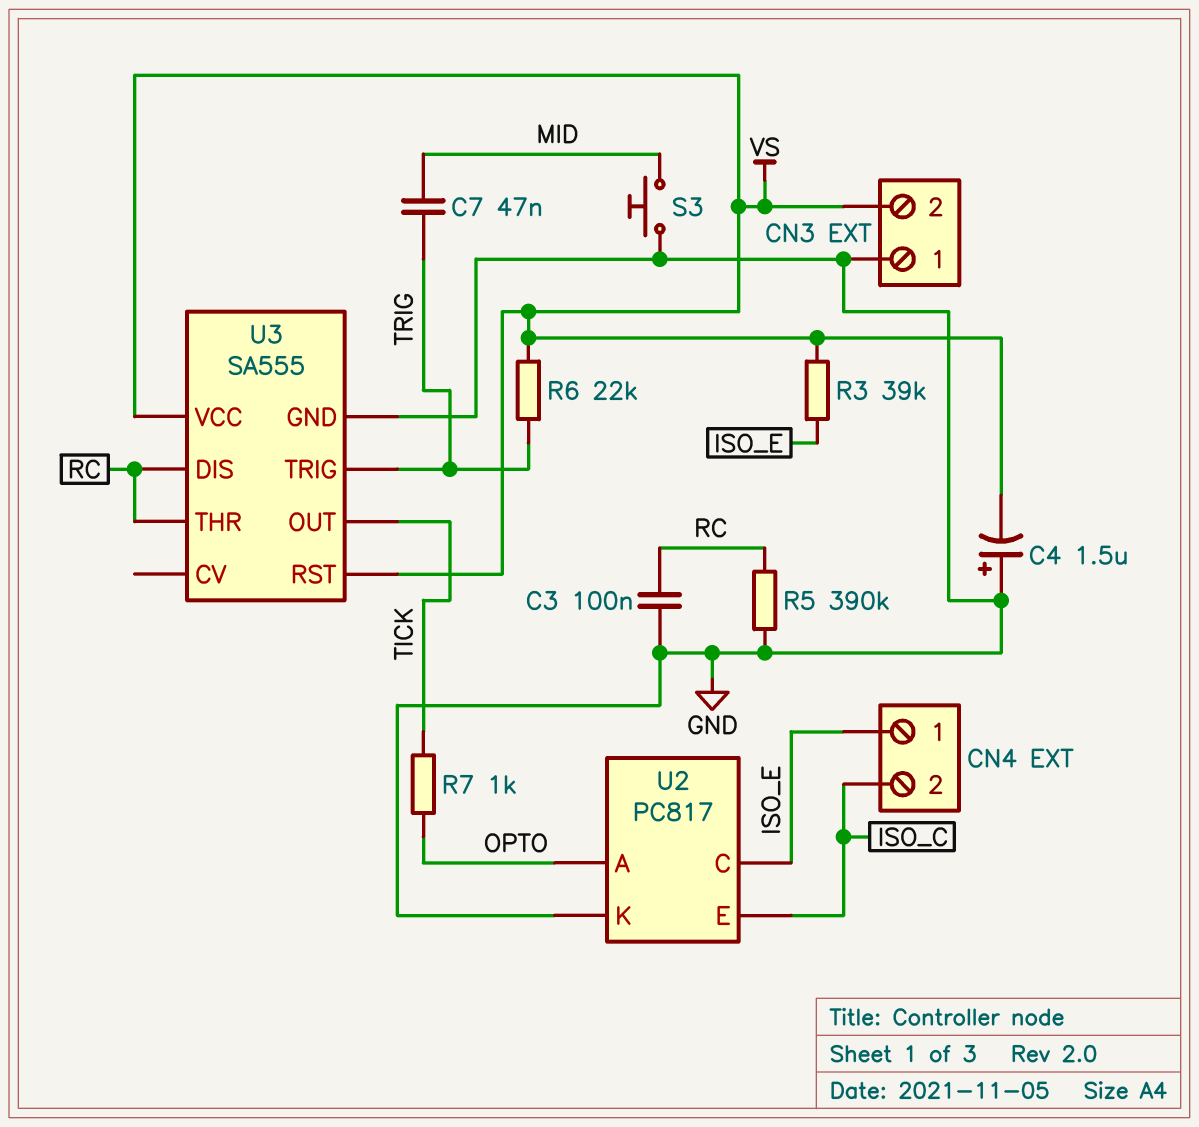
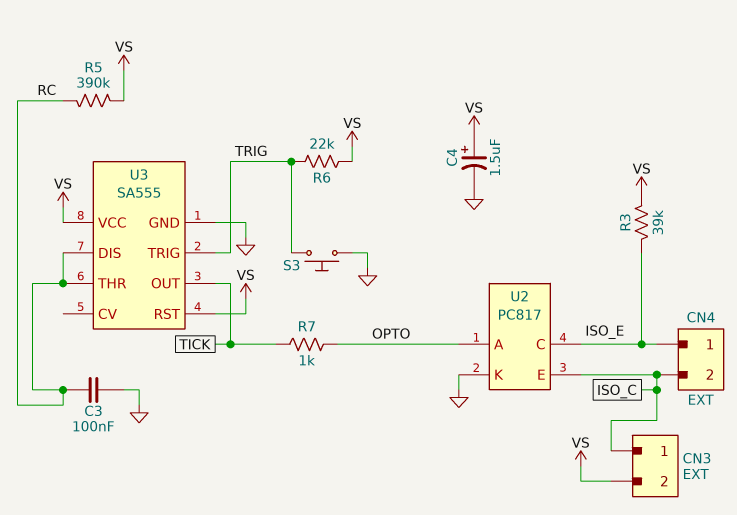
C4: 1.5uF (plus GND, minus VS) -> 1.5uF (plus VS, minus GND)
C7: 47nF (MID, TRIG) -> none
CN3 pin 1: GND -> ISO_C
R5: 390k (GND, RC) -> 390k (RC, VS)
S3: button (GND, MID) -> button (GND, TRIG)

